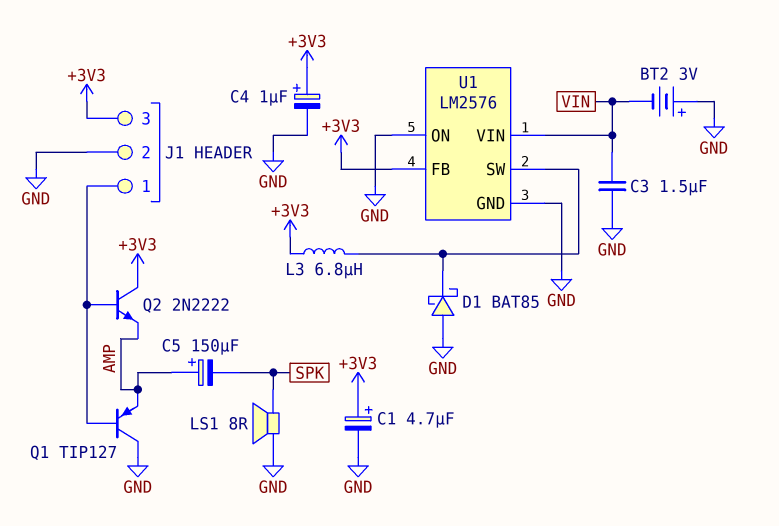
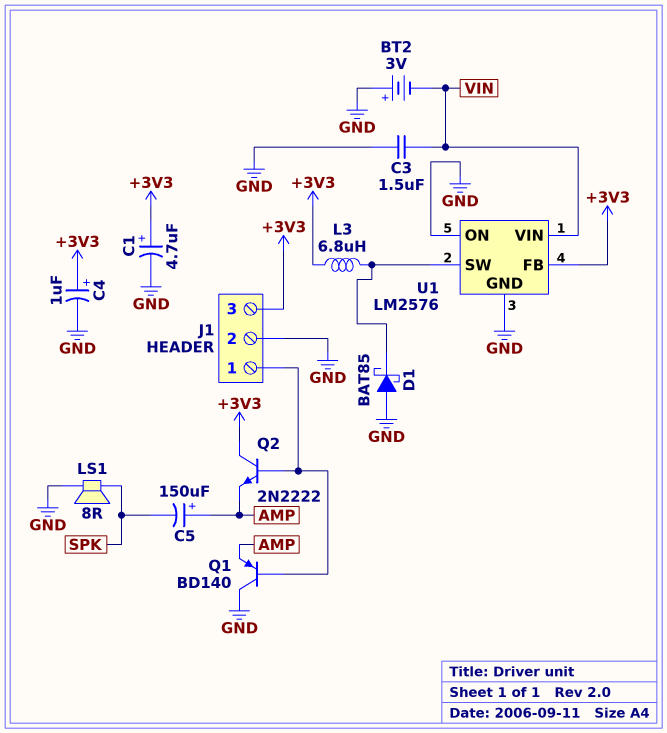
Q1: PNP TIP127 (B J1/1, C GND, E AMP) -> PNP BD140 (B J1/1, C GND, E AMP)

